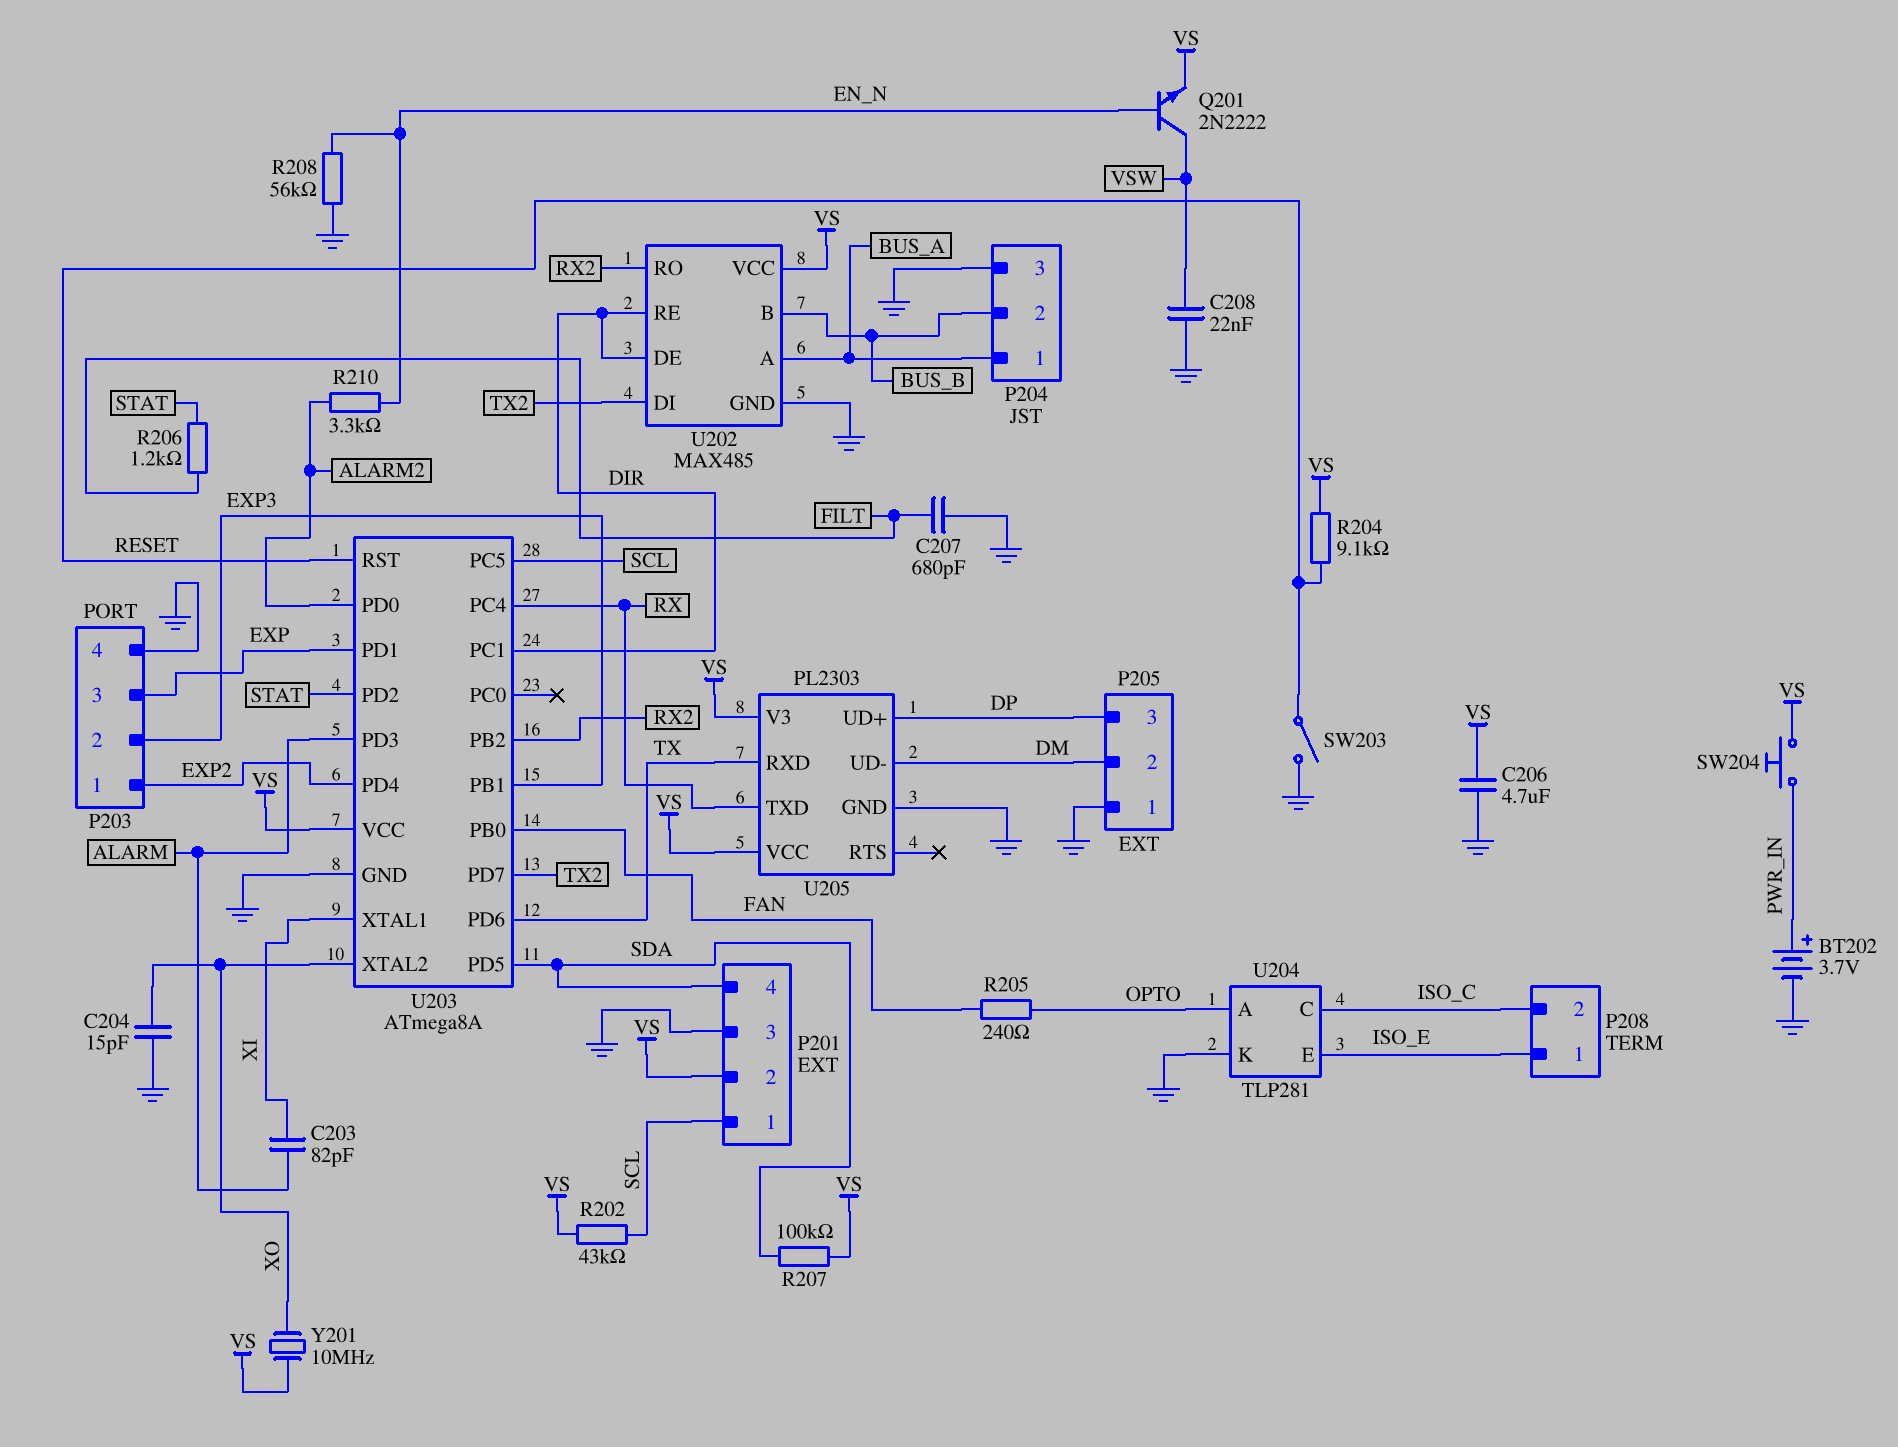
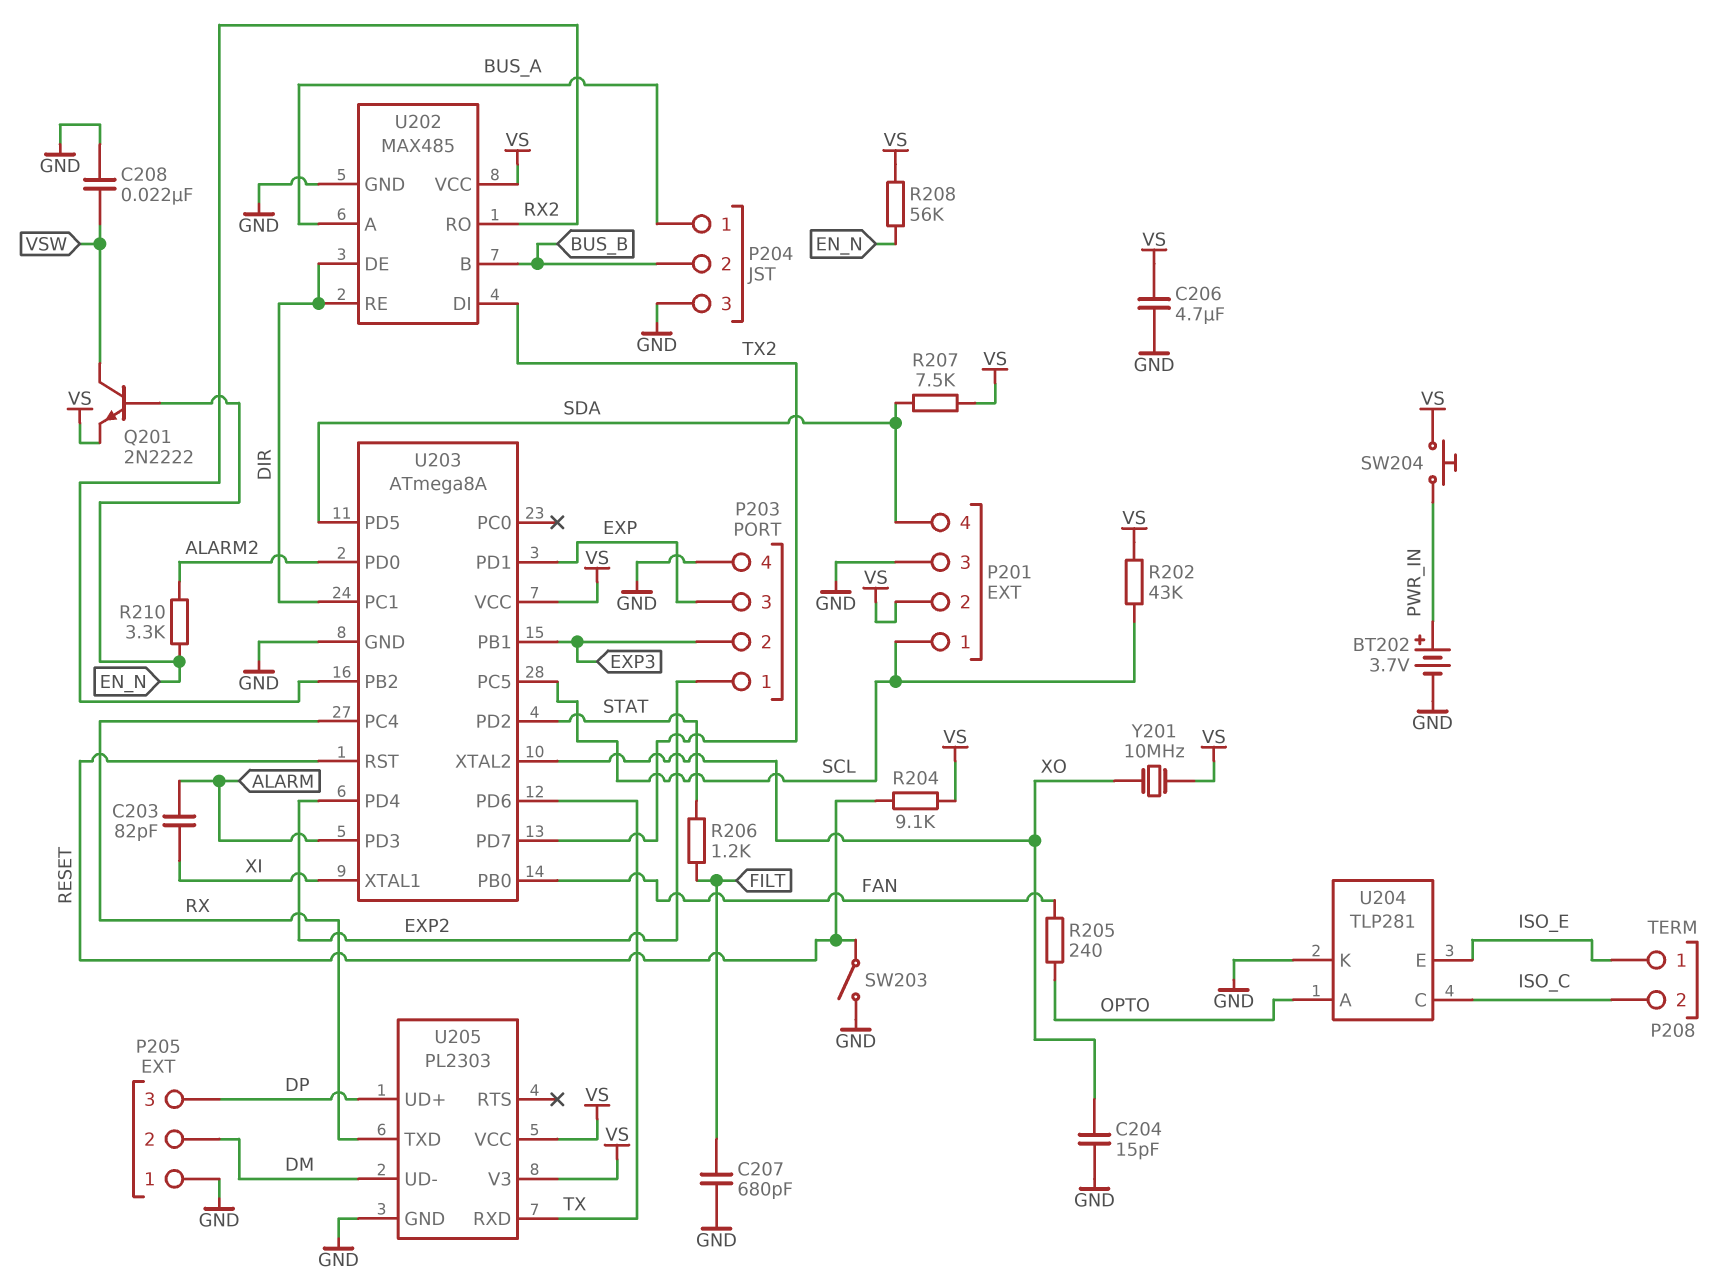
R207: 100k (SDA, VS) -> 7.5k (SDA, VS)
R208: 56k (EN_N, GND) -> 56k (EN_N, VS)

